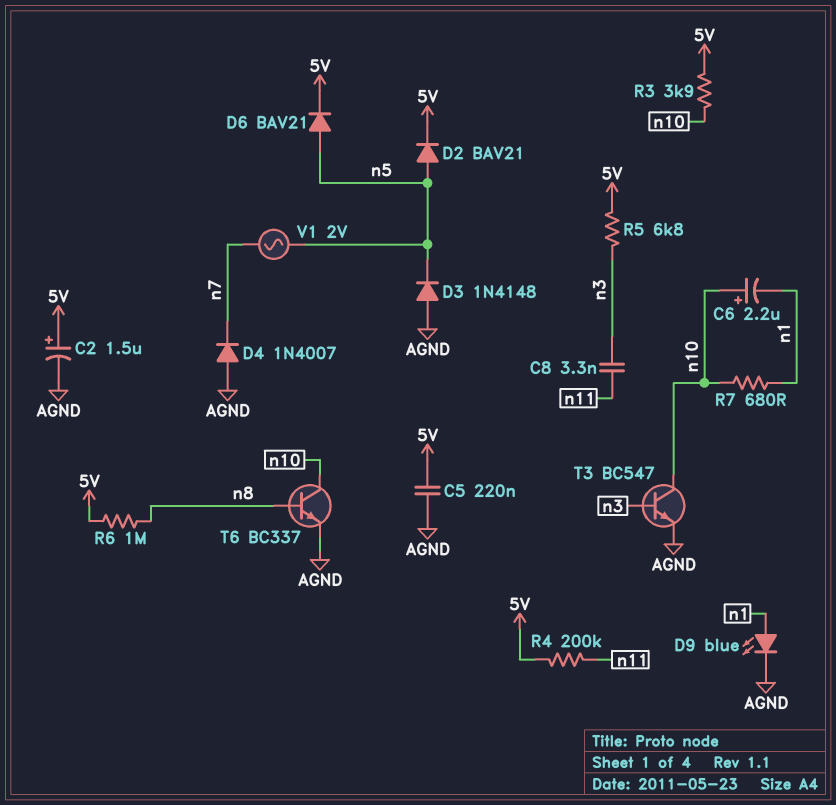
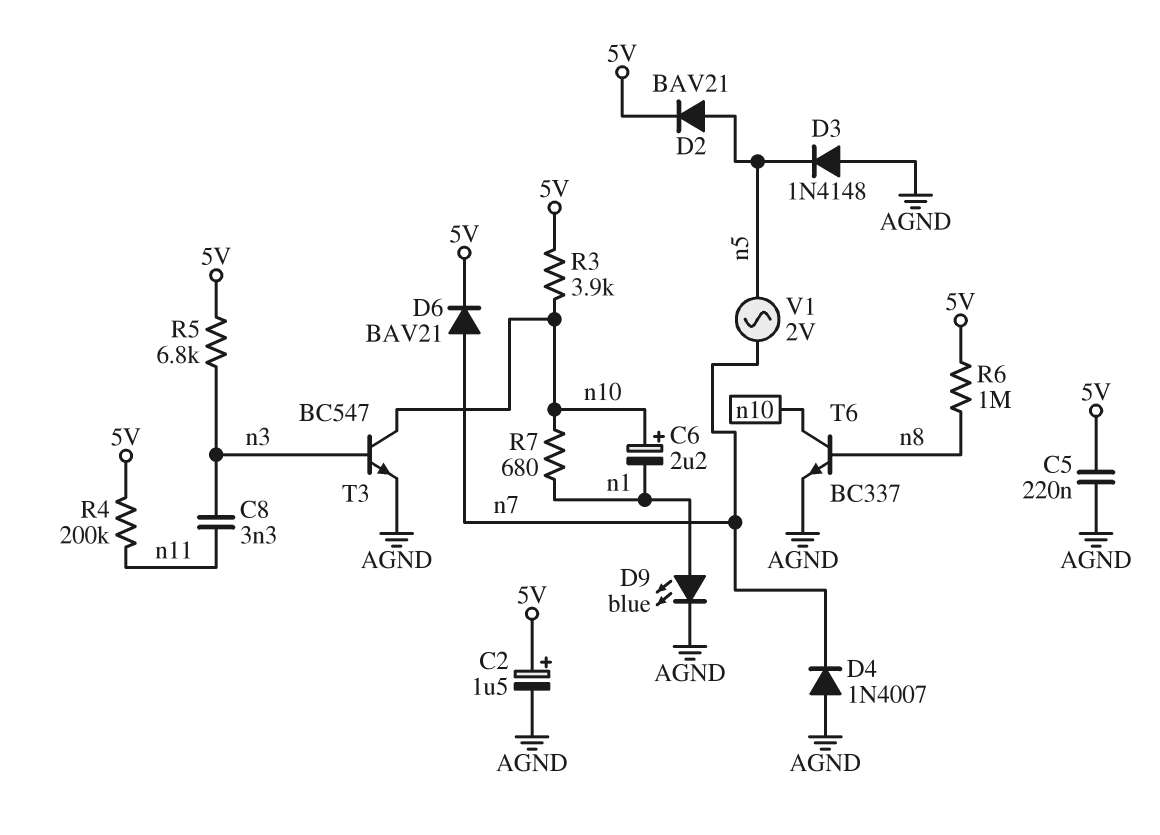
D6: diode BAV21 (A n5, K 5V) -> diode BAV21 (A n7, K 5V)

